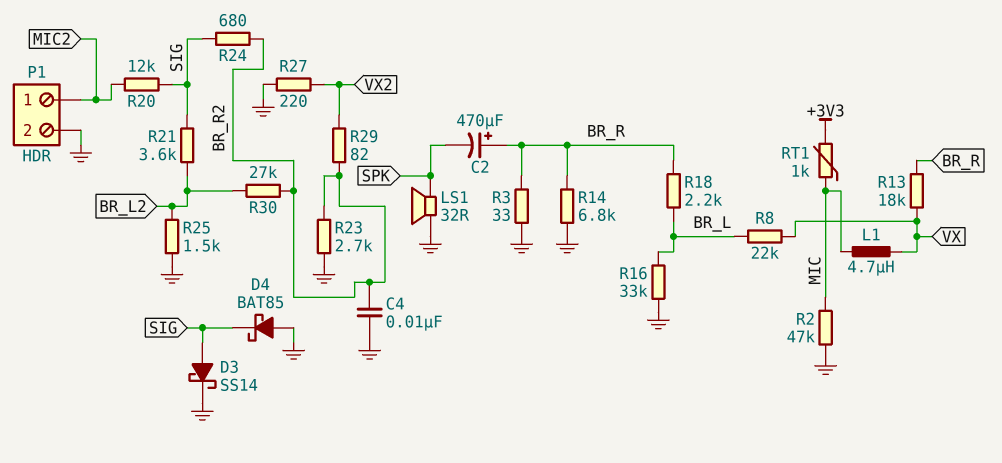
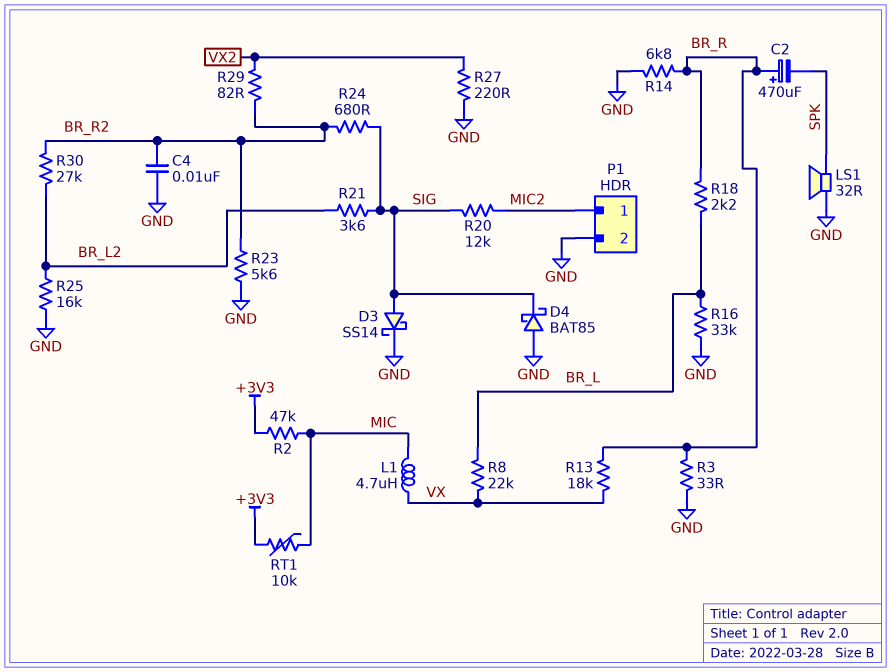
R2: 47k (GND, MIC) -> 47k (+3V3, MIC)
R23: 2.7k (BR_R2, GND) -> 5.6k (BR_R2, GND)
R25: 1.5k (BR_L2, GND) -> 16k (BR_L2, GND)
RT1: 1k (+3V3, MIC) -> 10k (+3V3, MIC)

